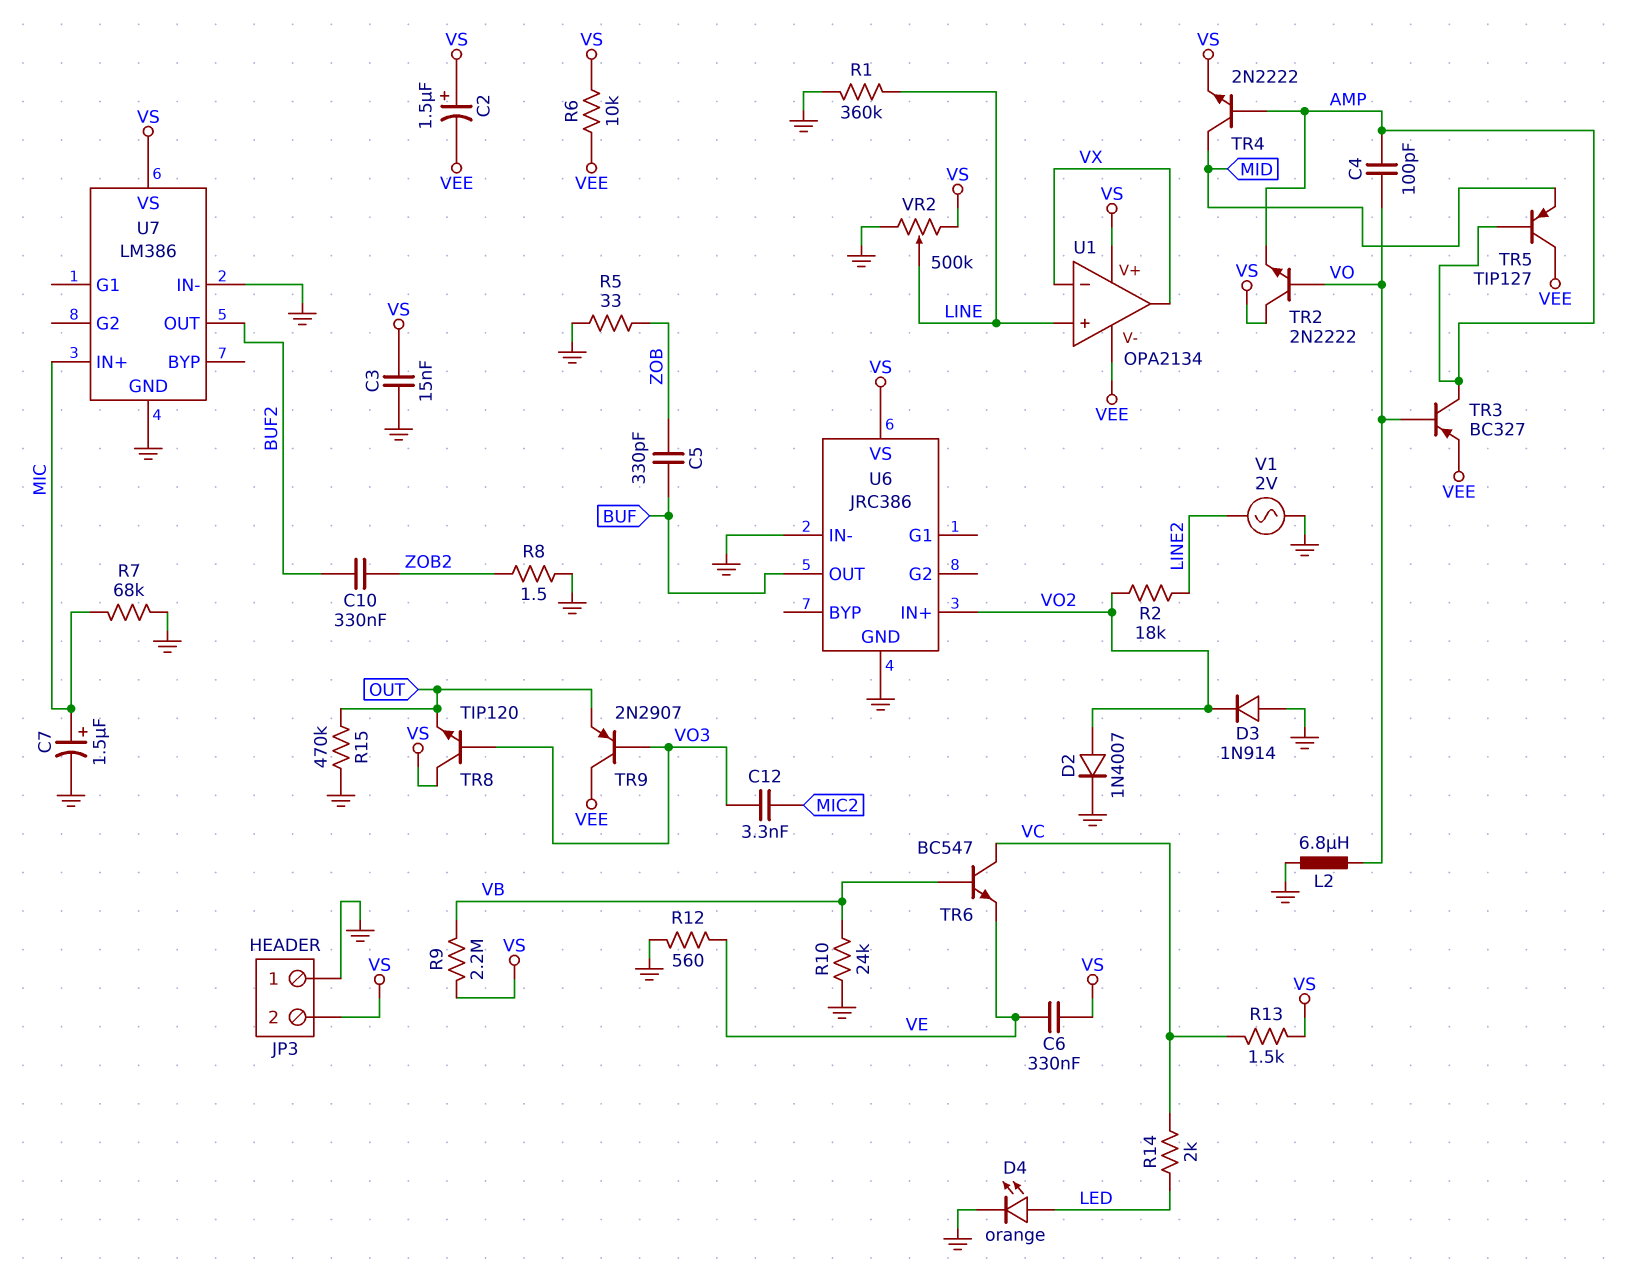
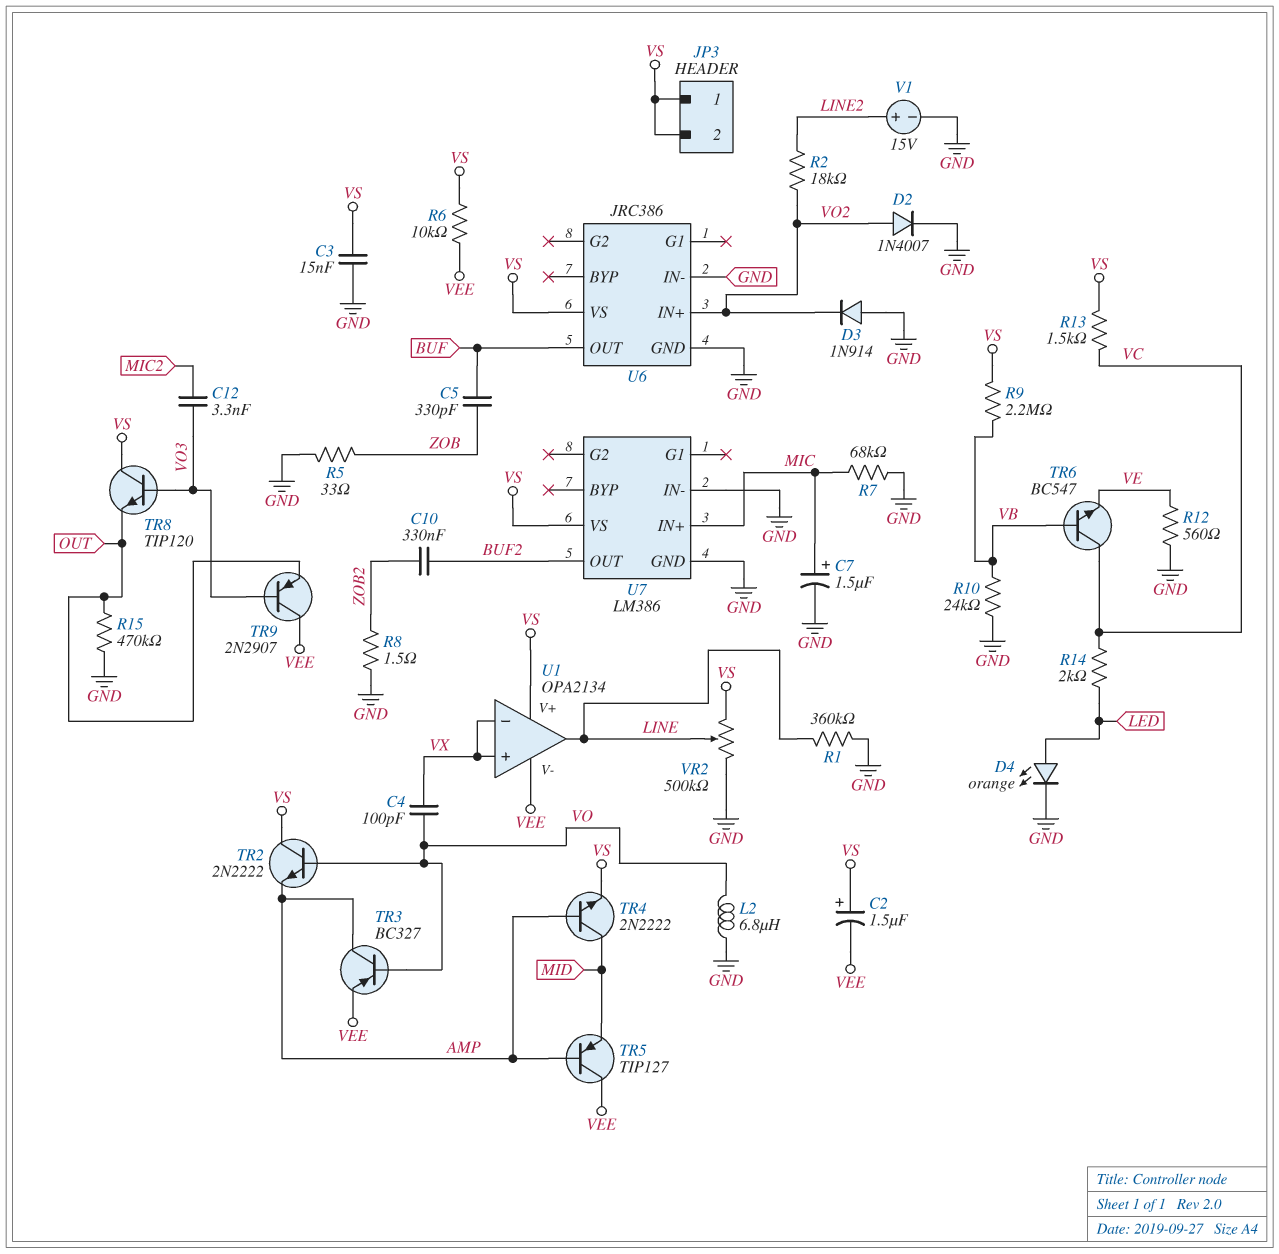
C4: 100pF (AMP, VO) -> 100pF (VO, VX)
C6: 330nF (VE, VS) -> none
JP3 pin 1: GND -> VS
U1 pin in+: LINE -> VX
U1 pin out: VX -> LINE
V1: AC 2V (GND, LINE2) -> 15V (plus LINE2, minus GND)

